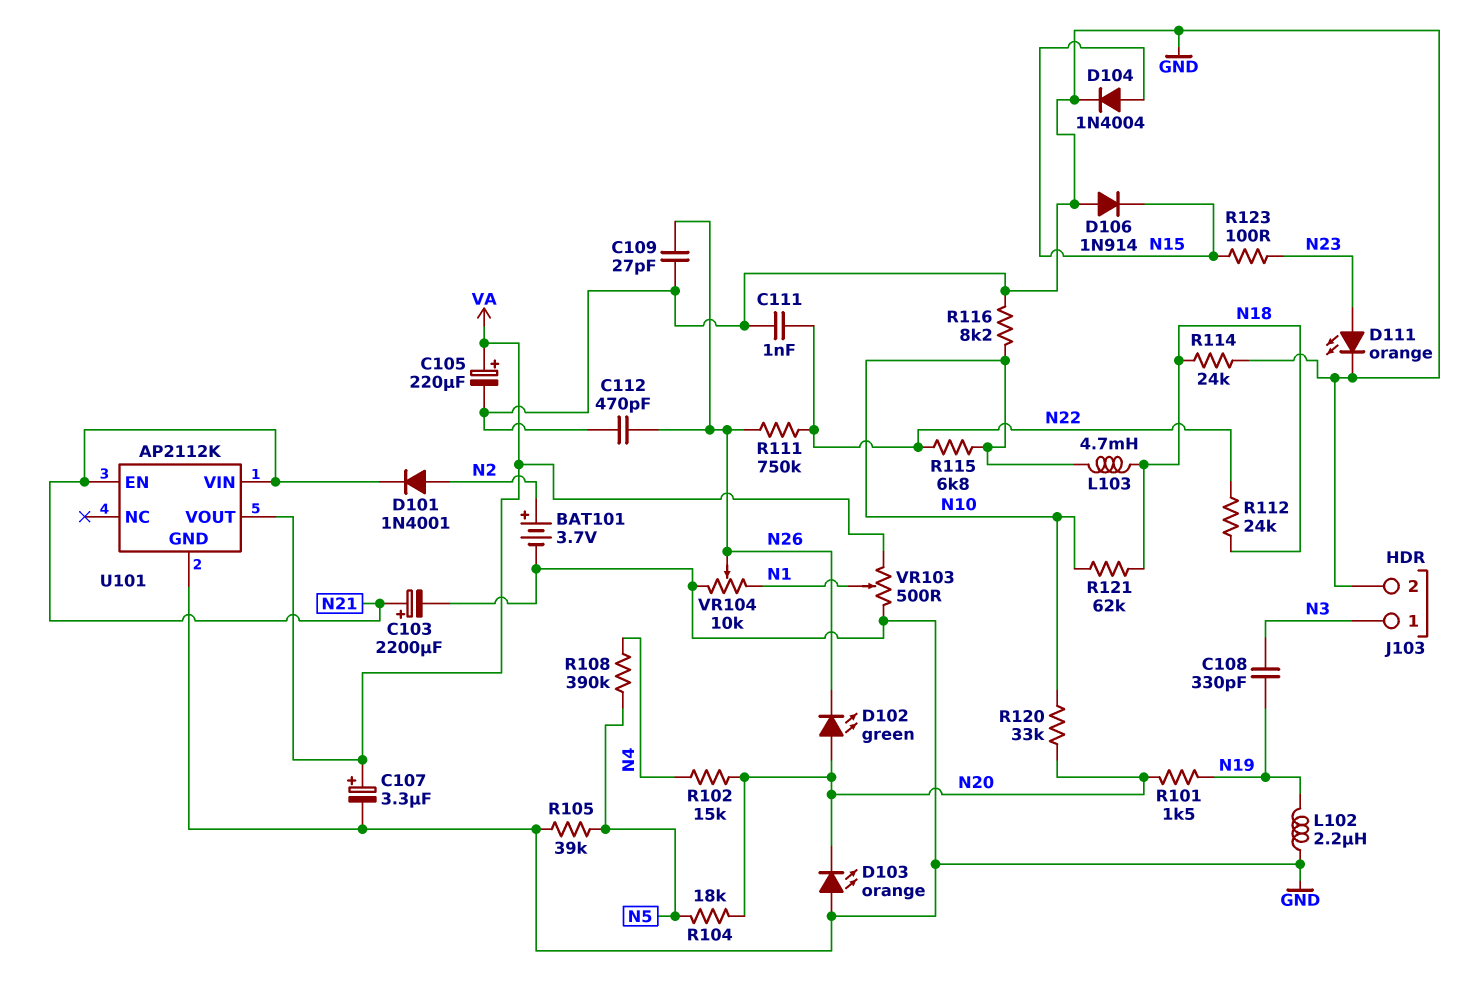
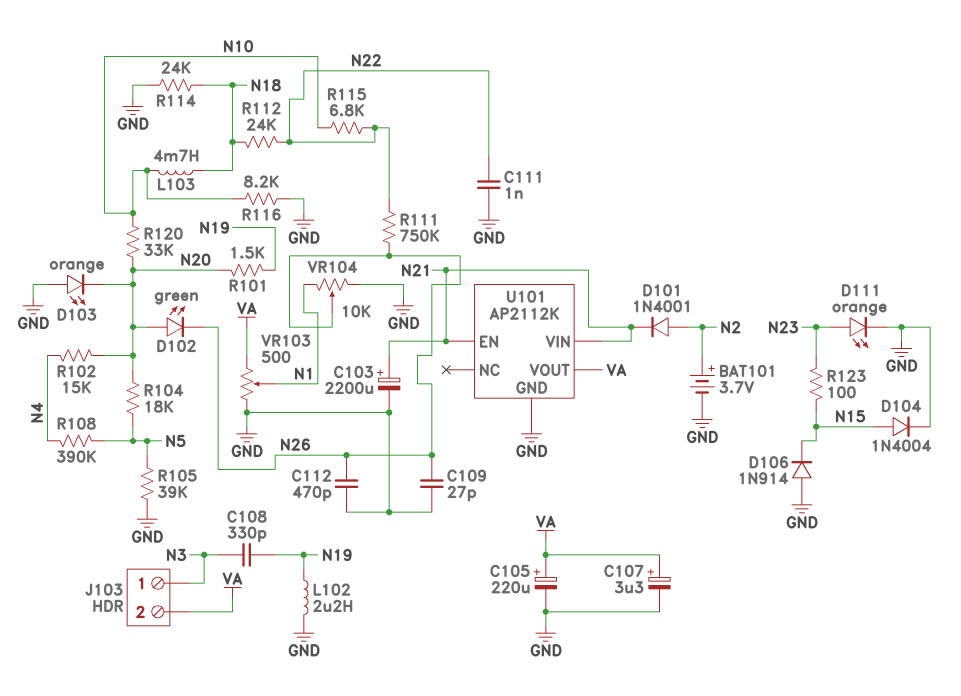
J103 pin 2: GND -> VA
R121: 62k (N10, N18) -> none

